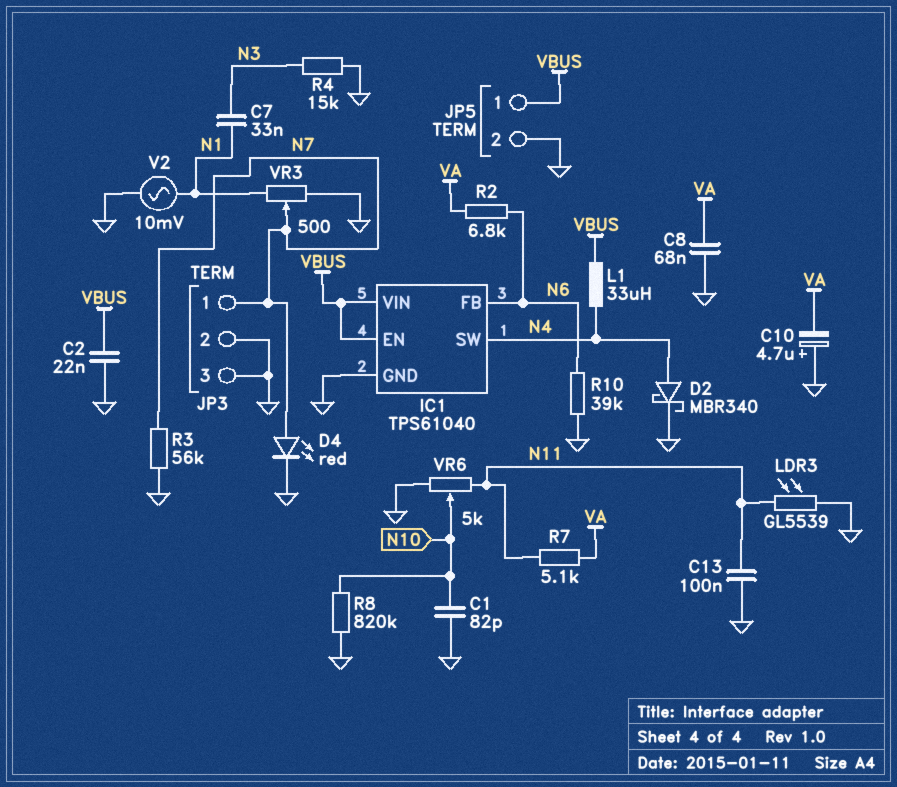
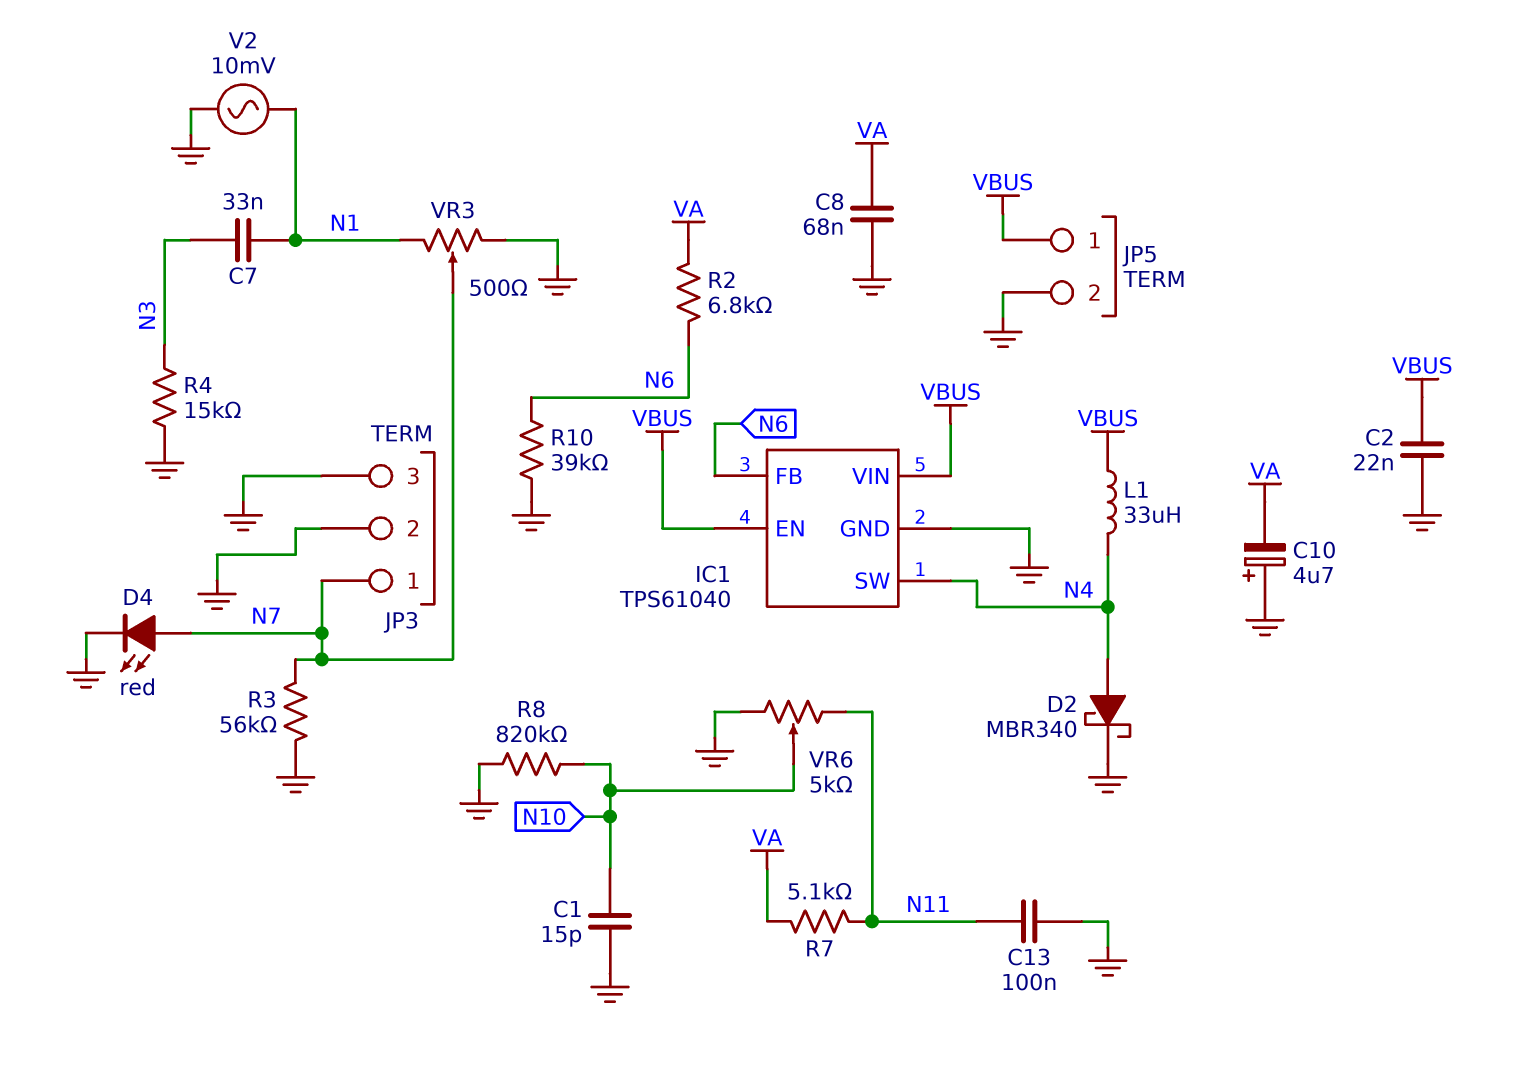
C1: 82pF (GND, N10) -> 15pF (GND, N10)
LDR3: GL5539 (GND, N11) -> none

